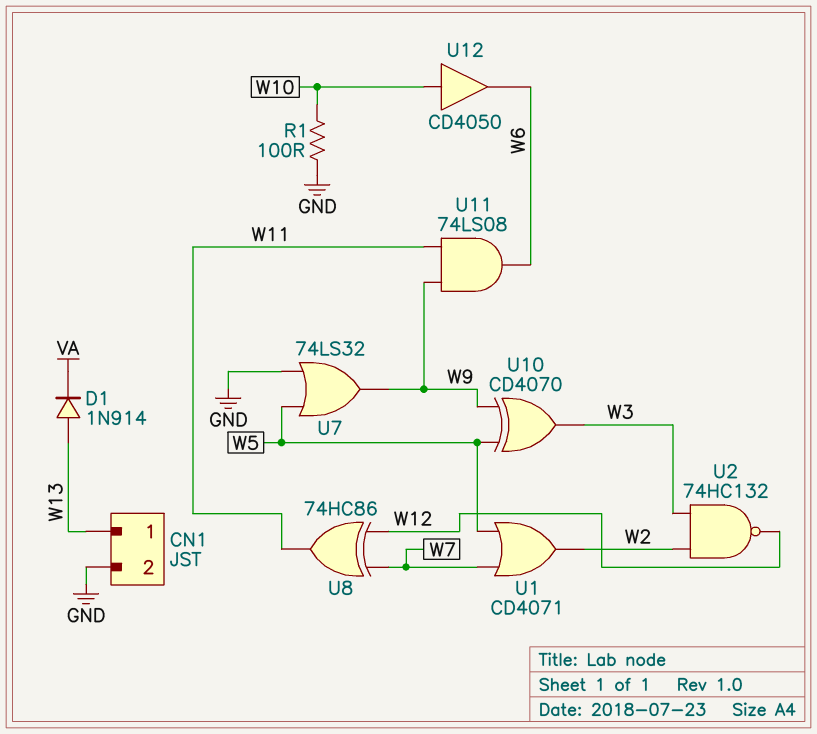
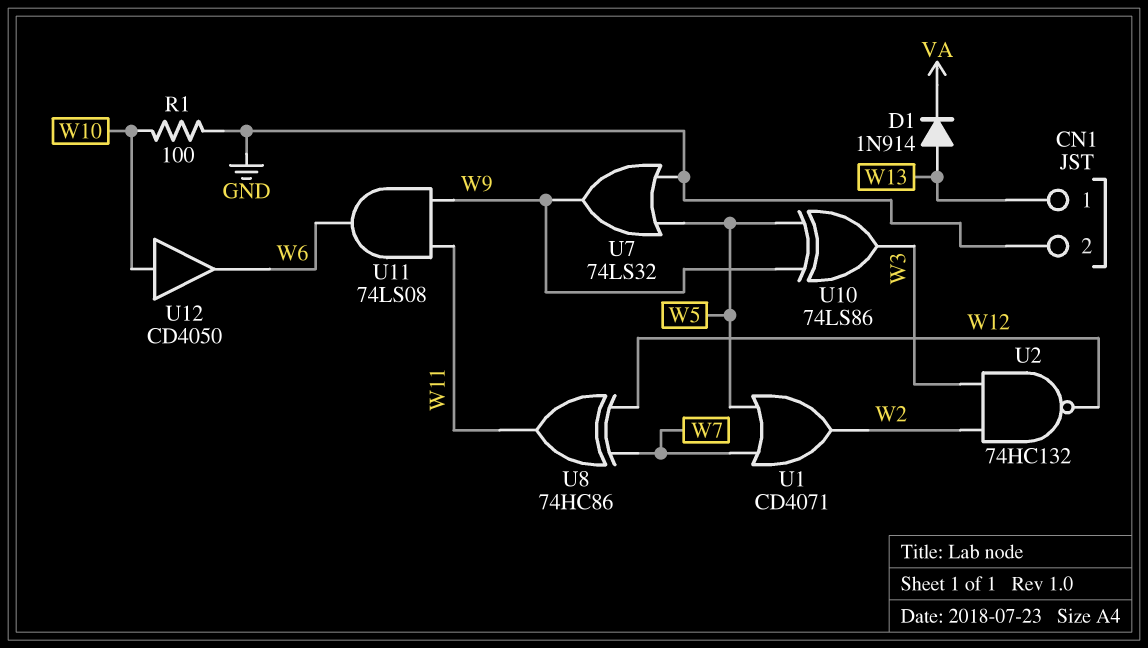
U10: XOR CD4070 (in W5, in W9, out W3) -> XOR 74LS86 (in W5, in W9, out W3)

